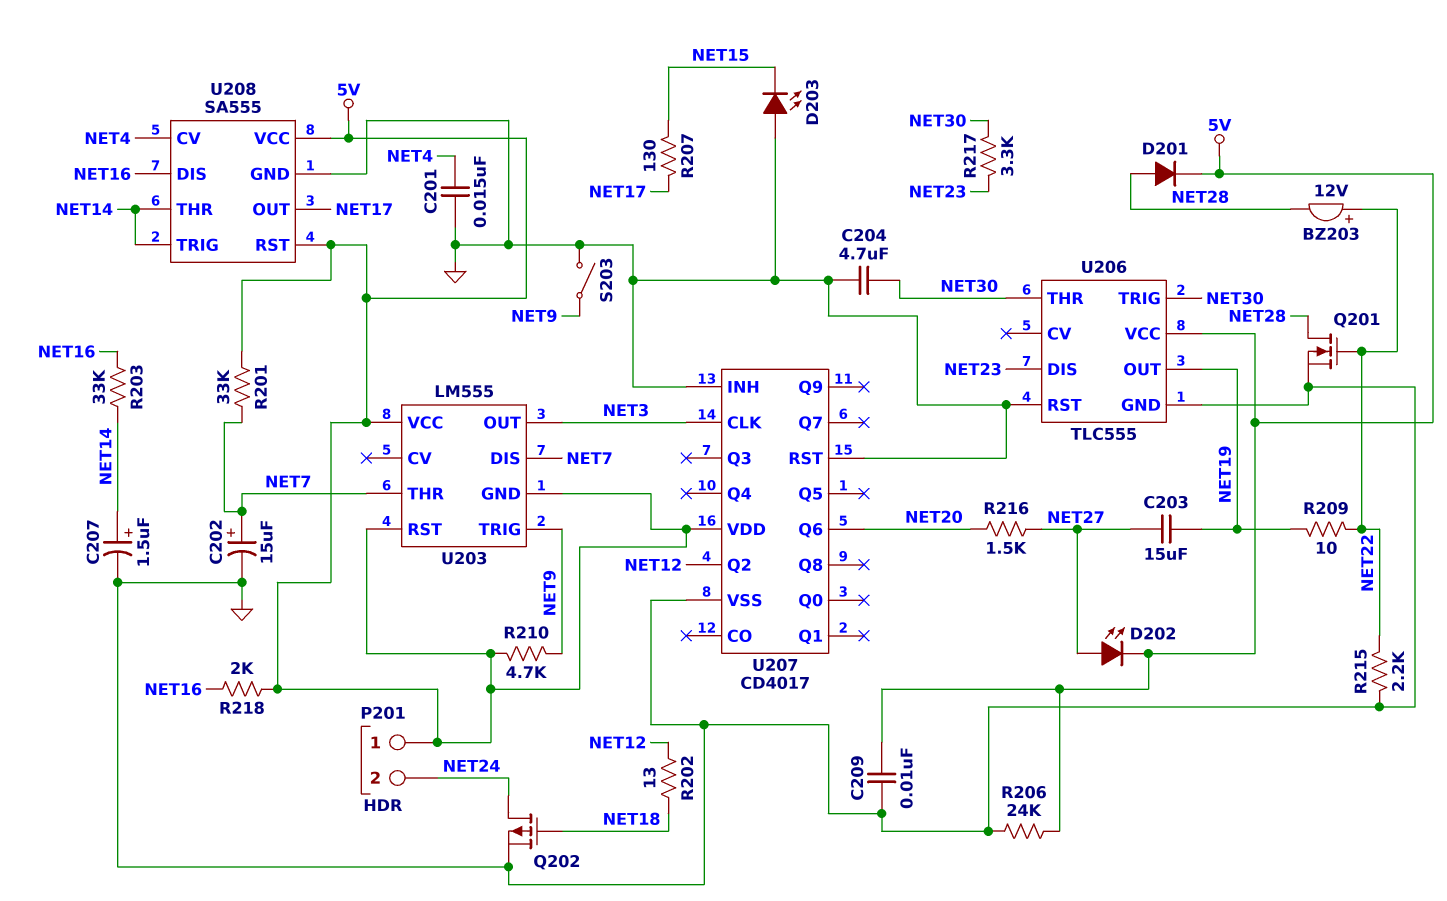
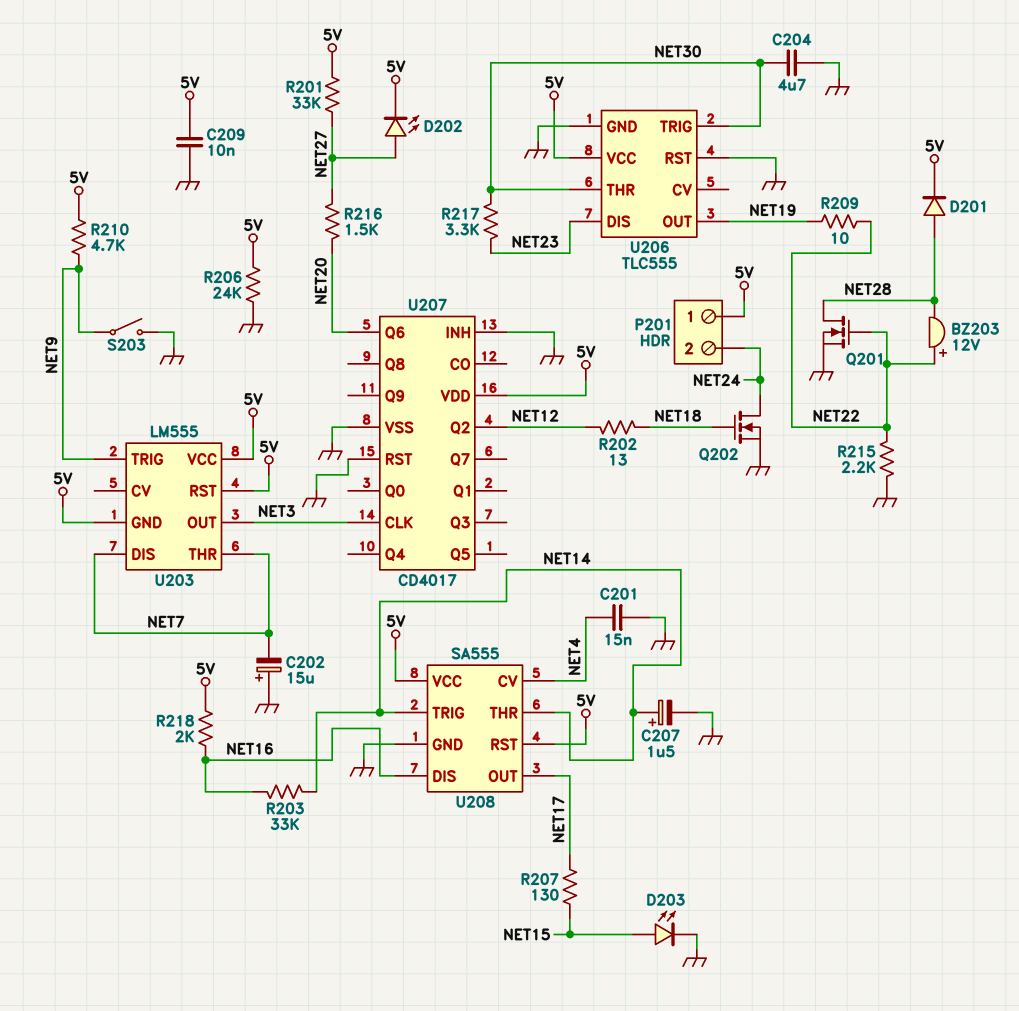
C202: 15uF (plus NET7, minus GND) -> 15uF (plus GND, minus NET7)
C203: 15uF (NET19, NET27) -> none
D203: LED (A GND, K NET15) -> LED (A NET15, K GND)
Q202: PMOS (G NET18, D NET24, S GND) -> NMOS (G NET18, D NET24, S GND)
R201: 33k (5V, NET7) -> 33k (5V, NET27)

